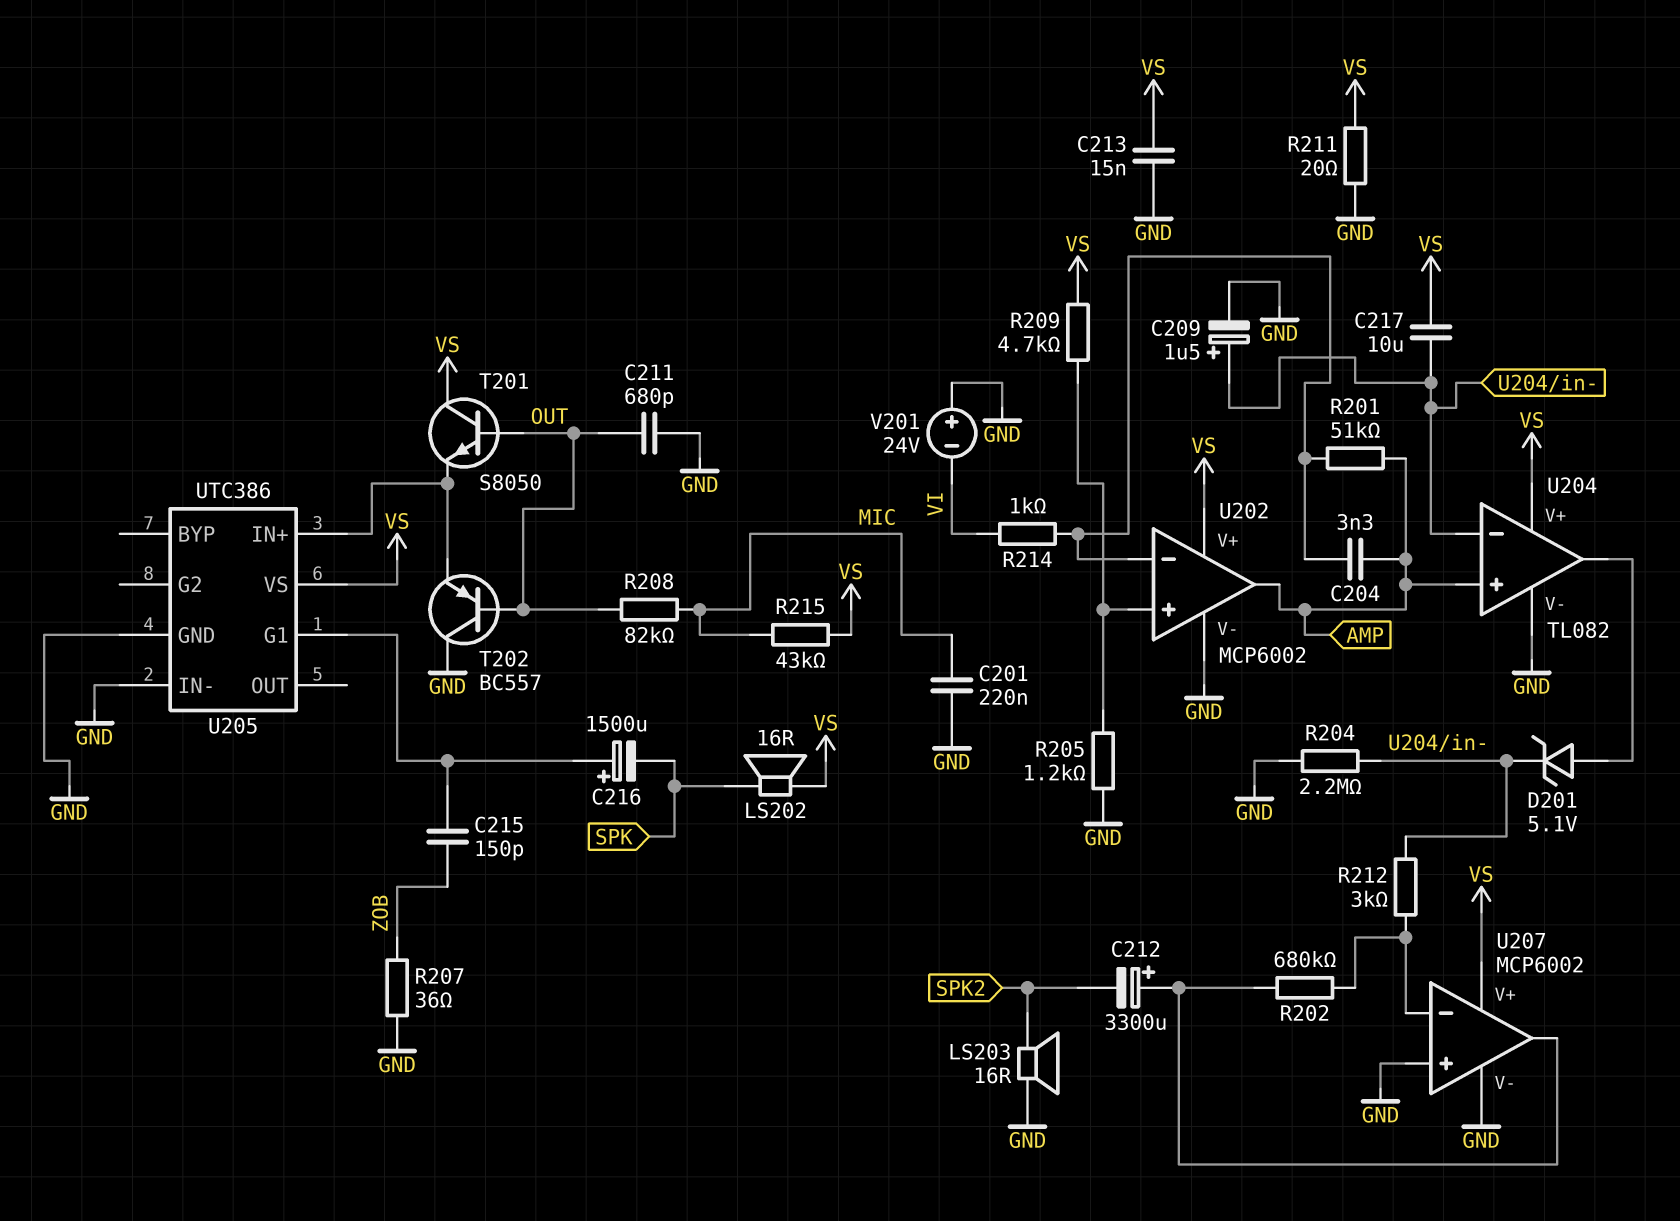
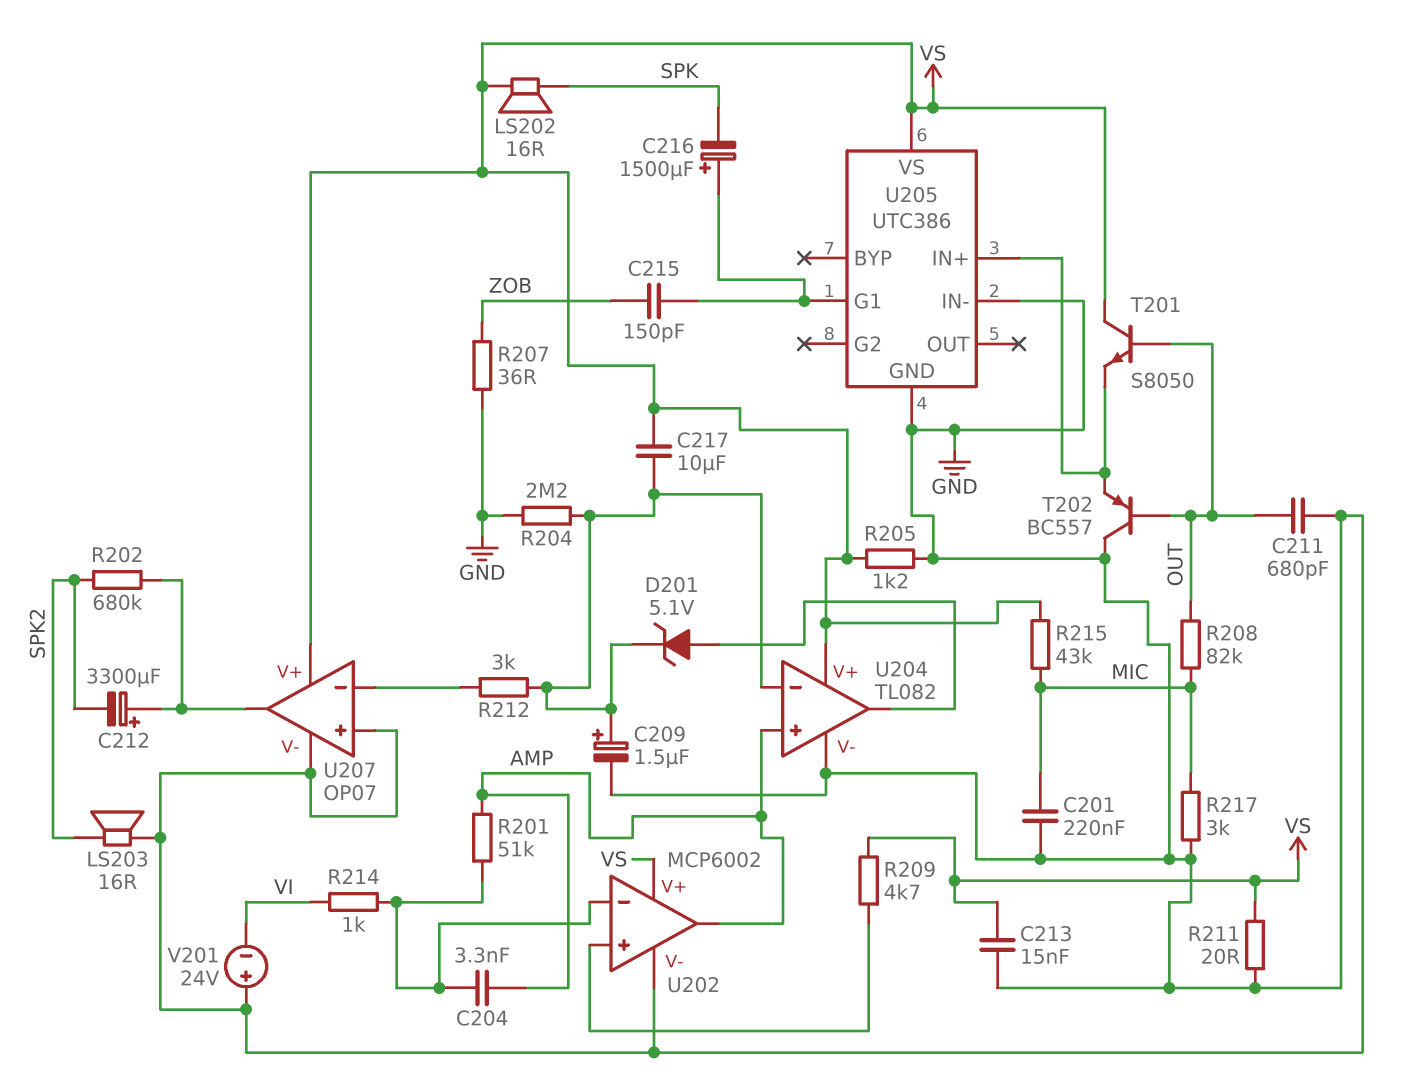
R202: 680k (U207/in-, U207/out) -> 680k (SPK2, U207/out)
R205: 1.2k (GND, U202/in+) -> 1.2k (GND, VS)
R217: none -> 3k (GND, MIC)
U207: MCP6002 -> OP07

